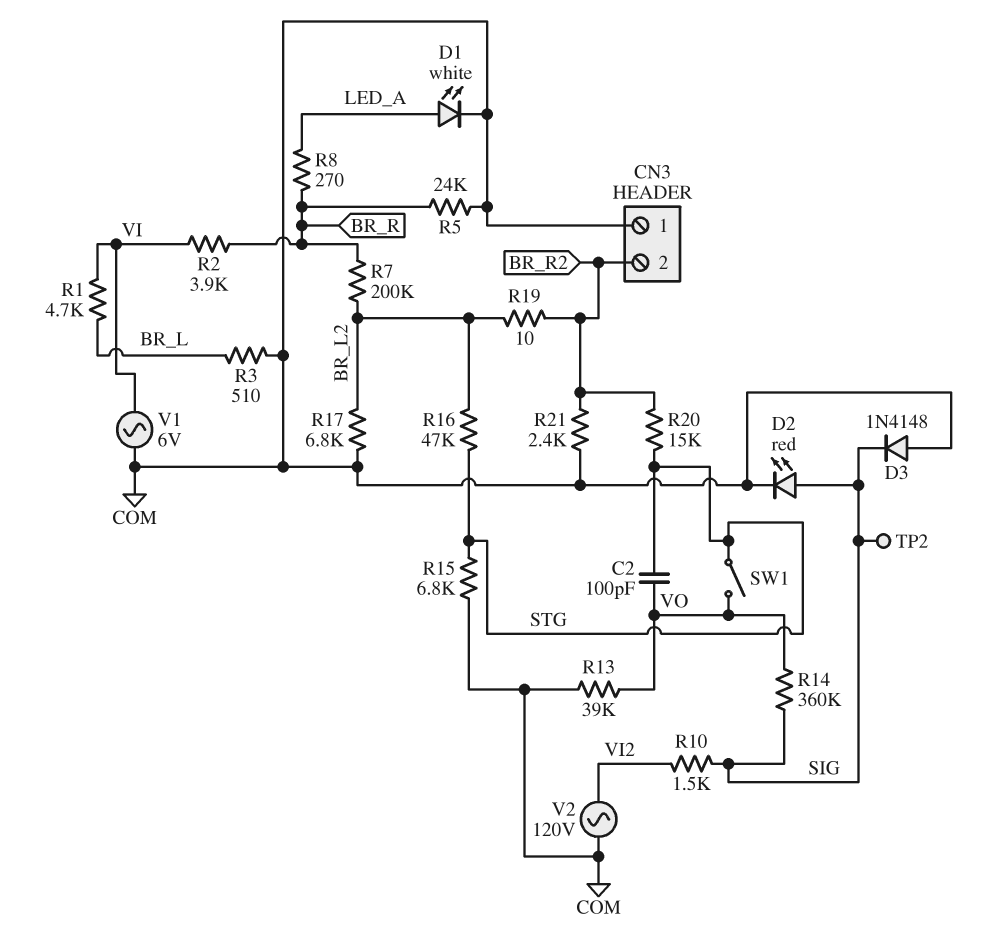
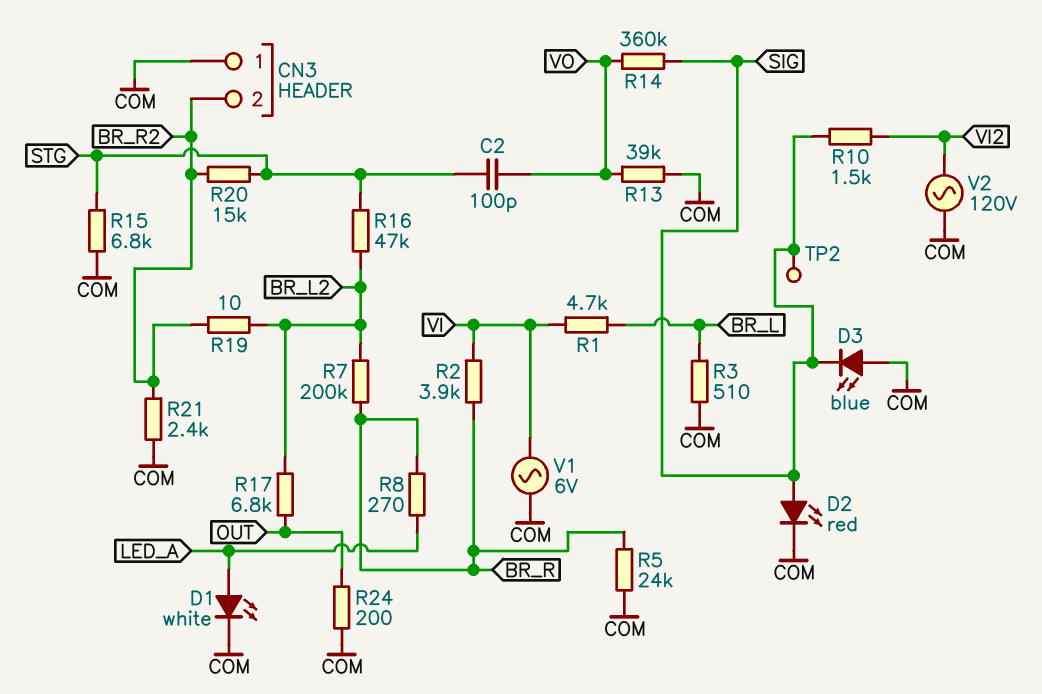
D3: diode 1N4148 (A COM, K SIG) -> LED blue (A COM, K SIG)
R17: 6.8k (BR_L2, COM) -> 6.8k (BR_L2, OUT)
R24: none -> 200 (COM, OUT)
SW1: switch (STG, VO) -> none

